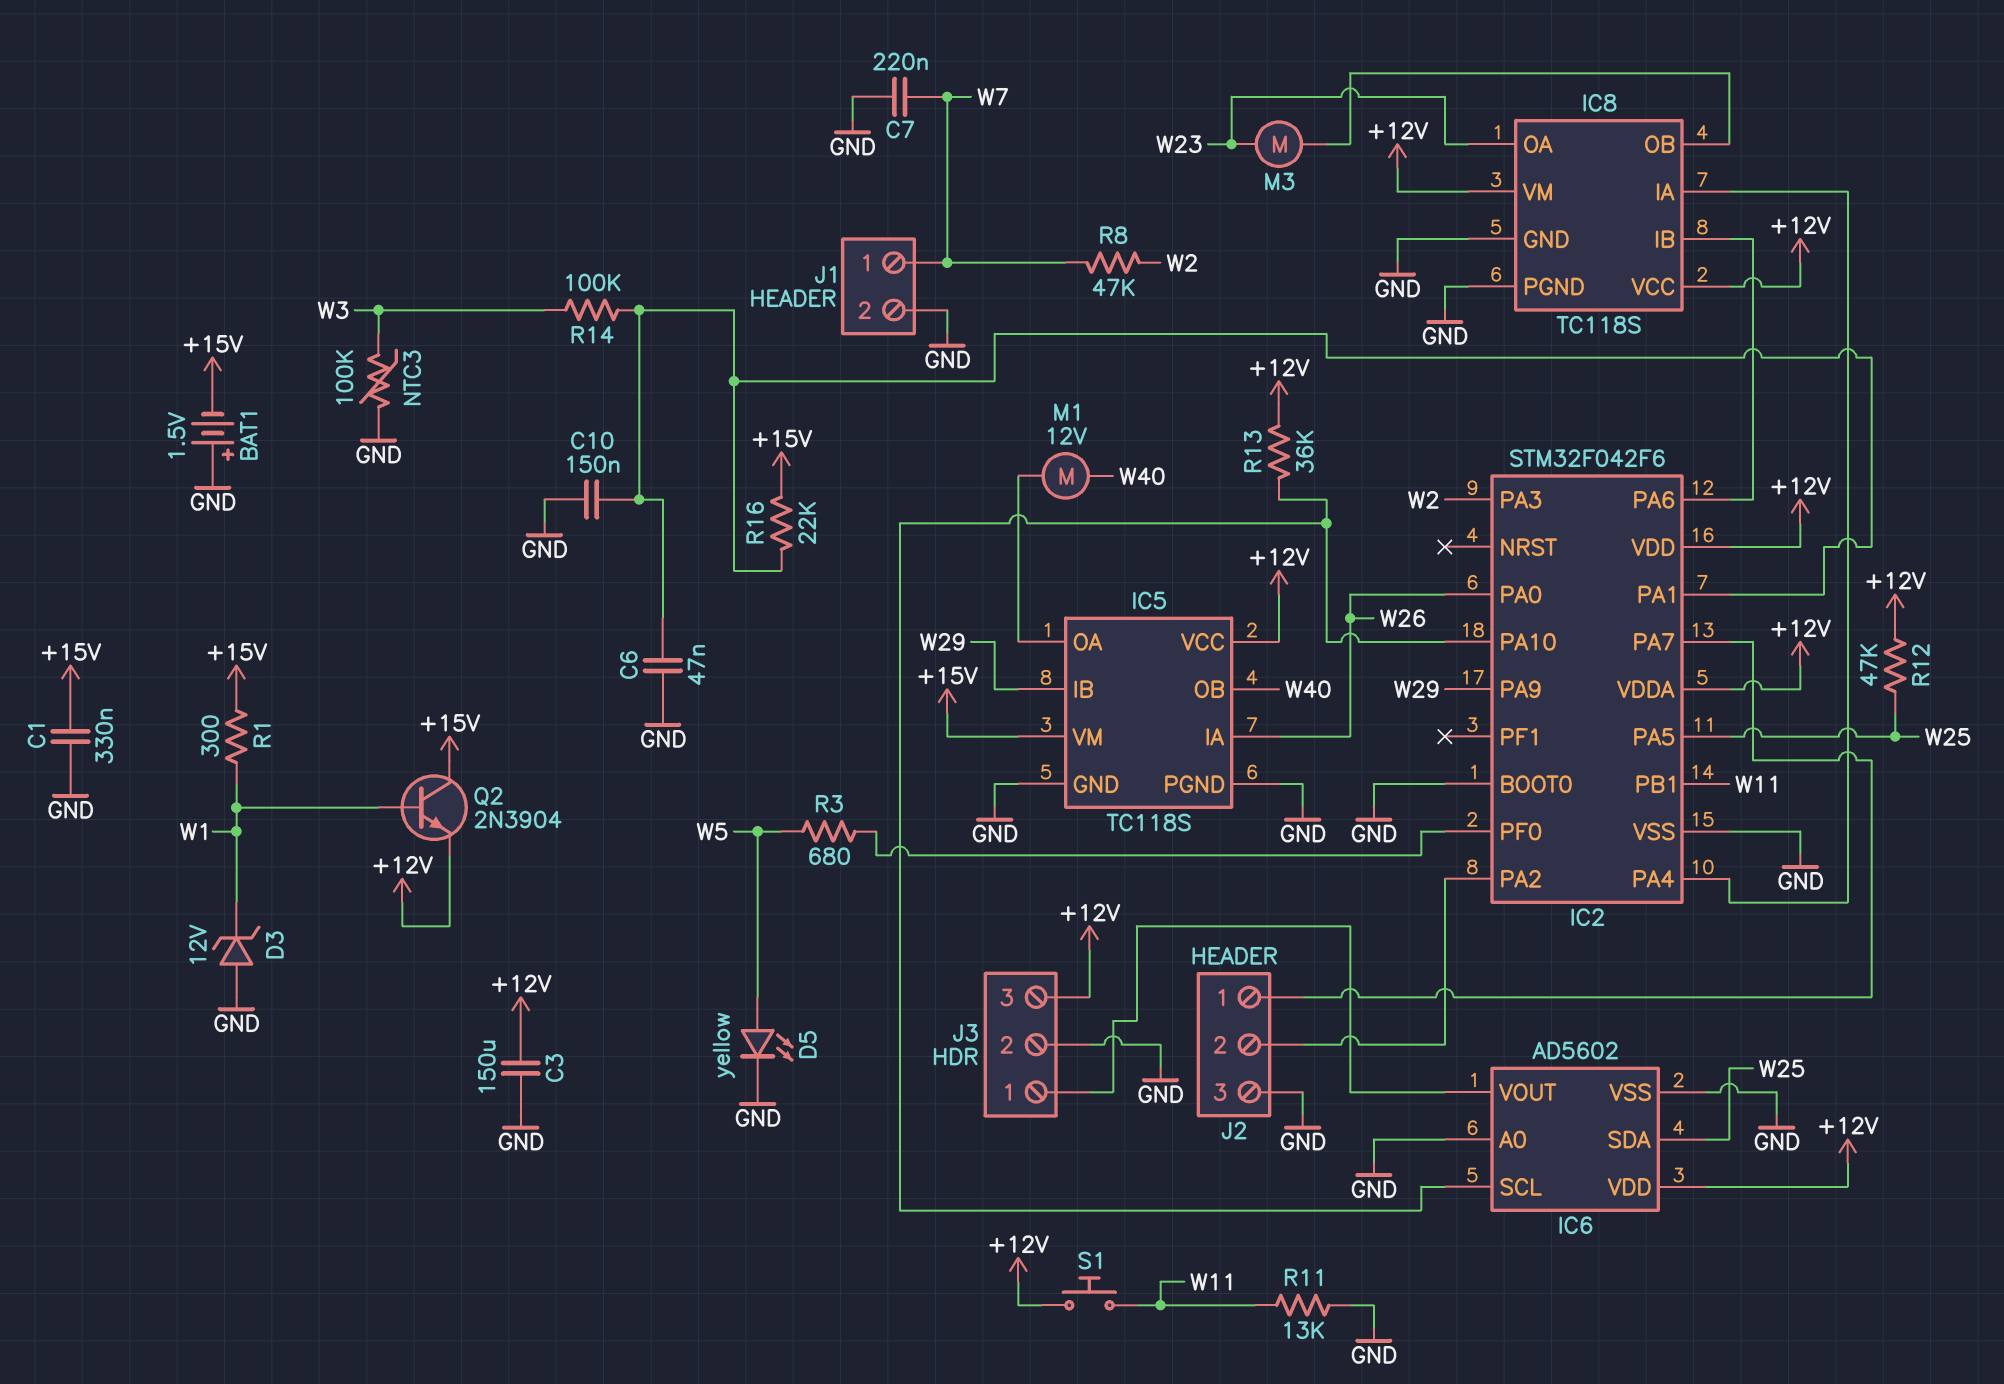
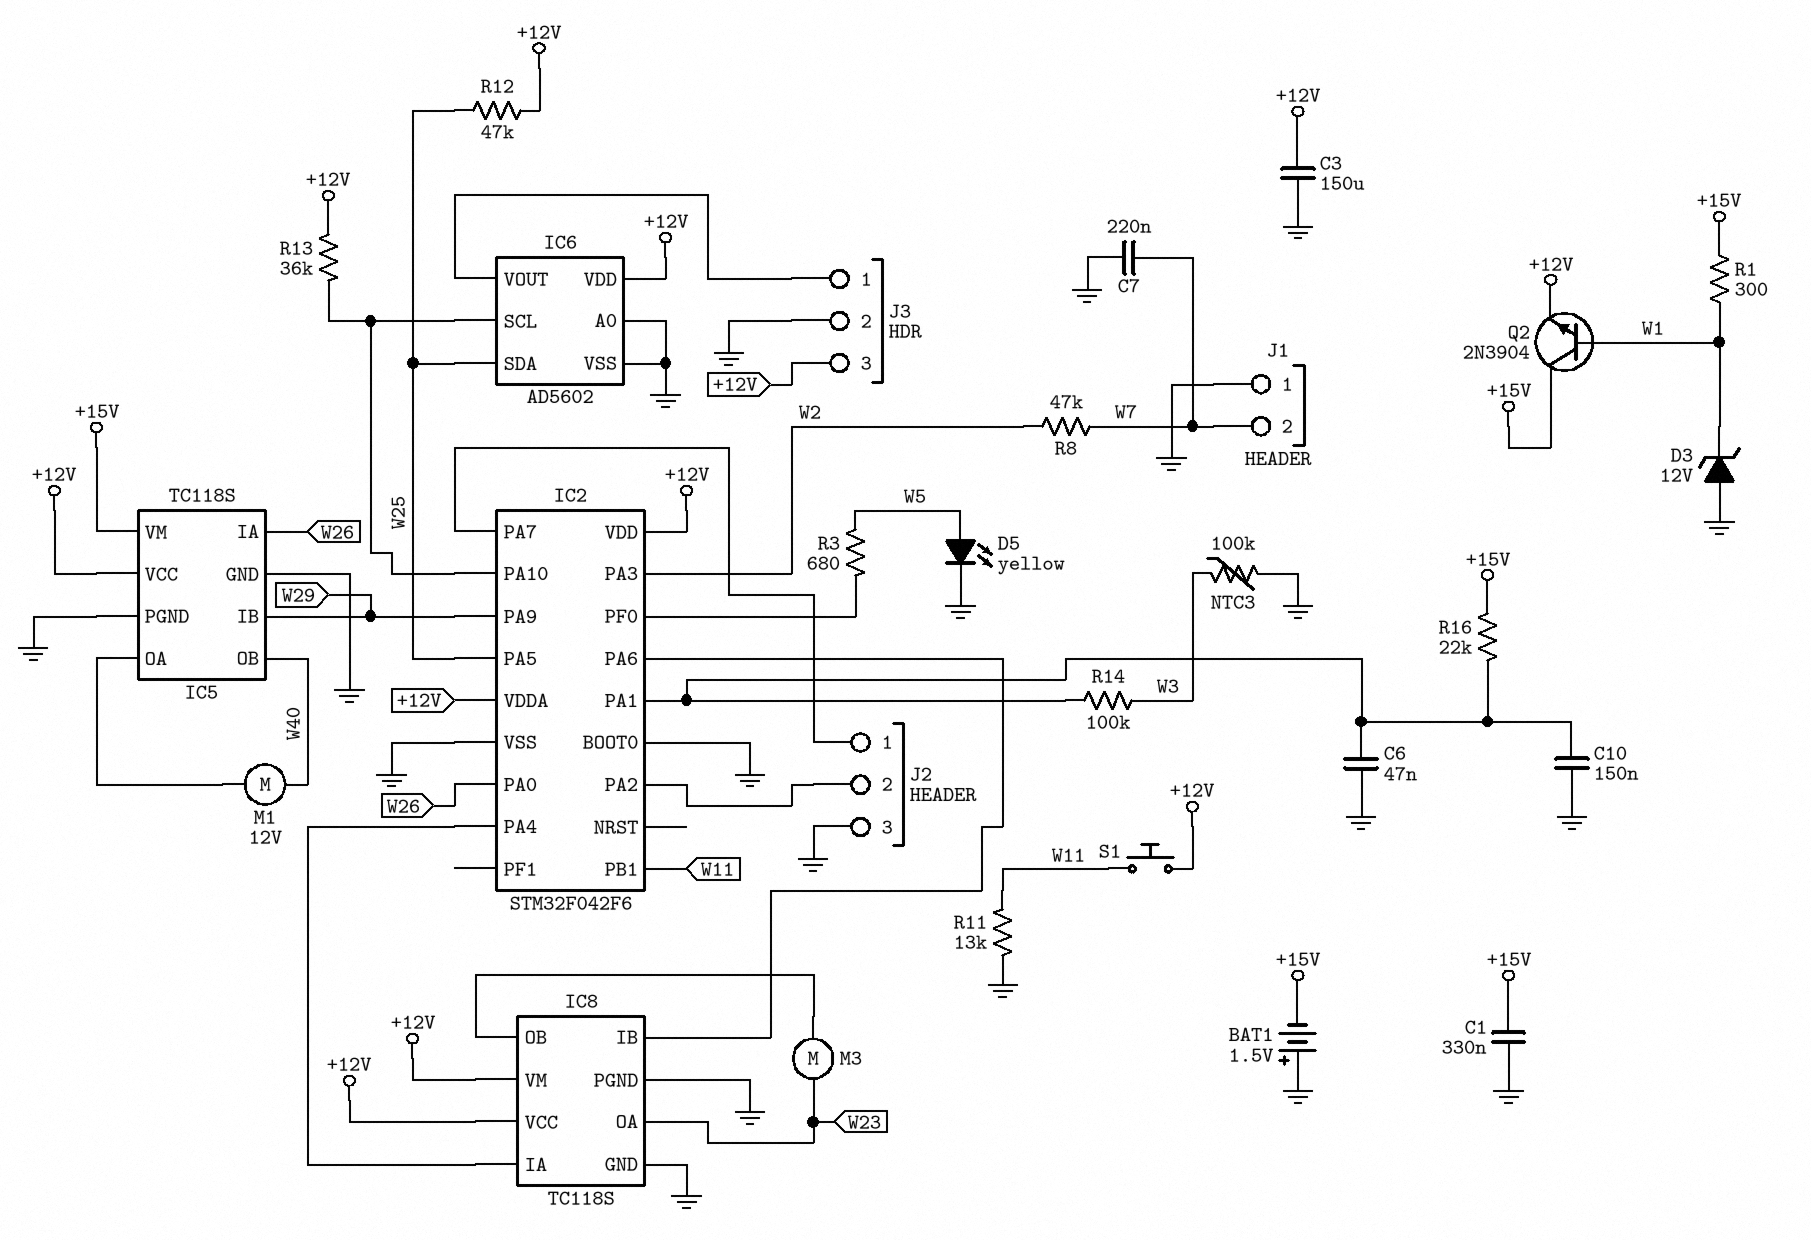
J1 pin 1: W7 -> GND
J1 pin 2: GND -> W7

